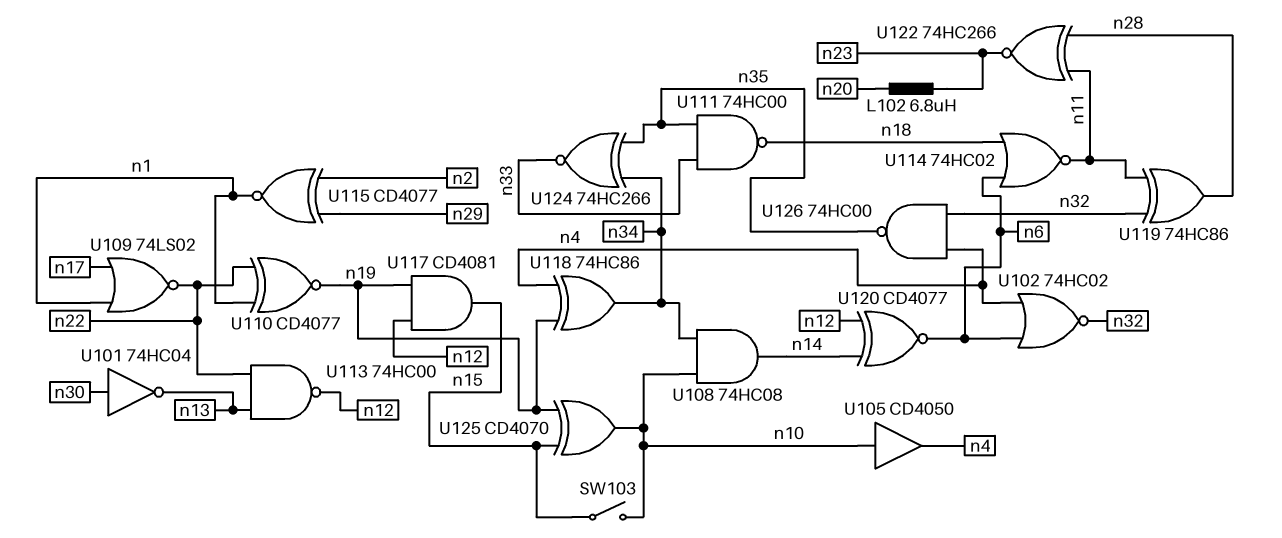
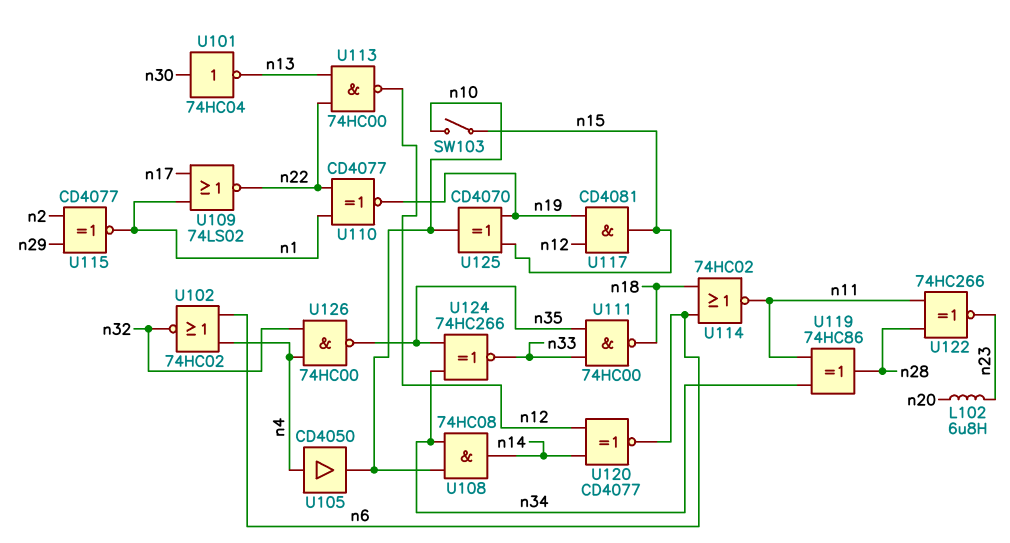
U105: buffer CD4050 (in n10, out n4) -> buffer CD4050 (in n4, out n10)
U118: XOR 74HC86 (in n4, in n19, out n34) -> none
U119: XOR 74HC86 (in n11, in n32, out n28) -> XOR 74HC86 (in n11, in n34, out n28)

